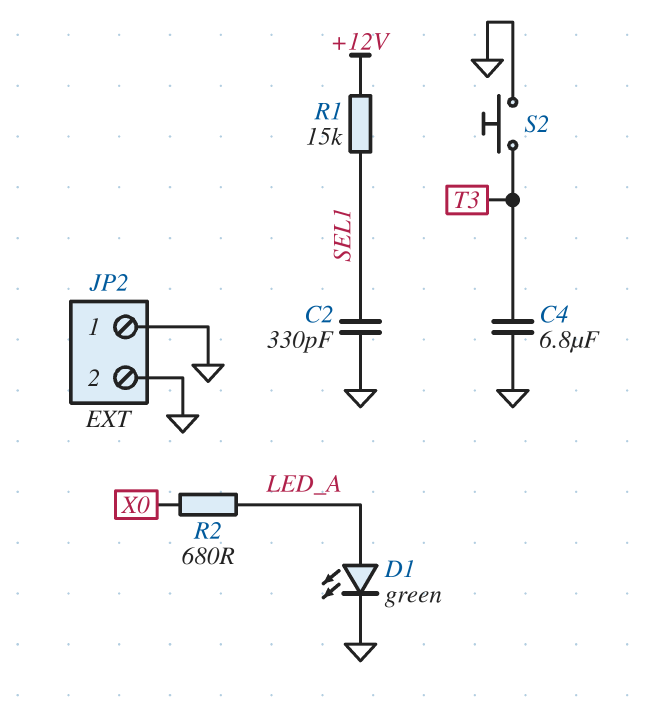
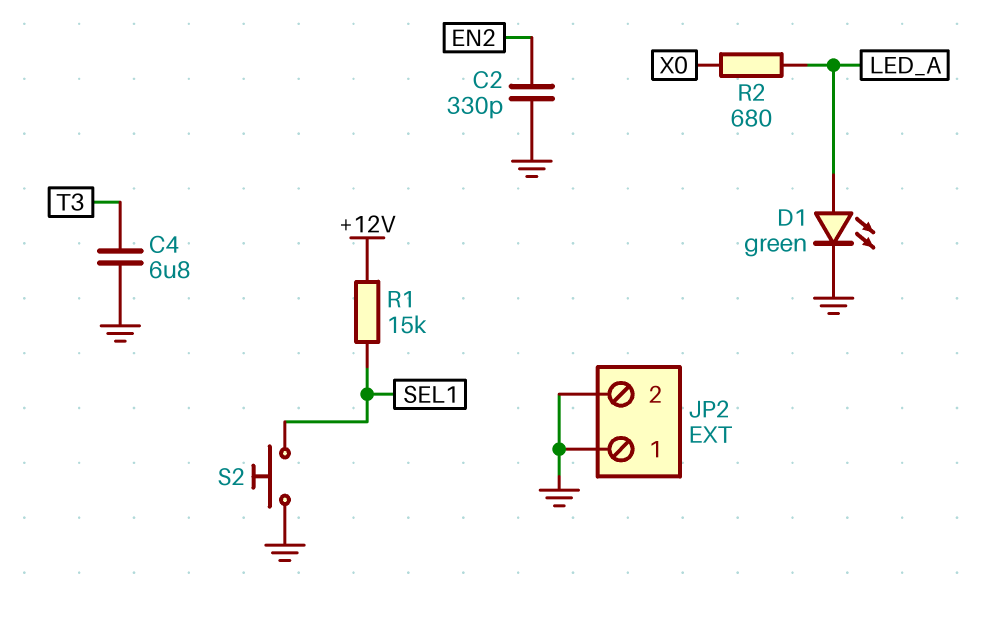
C2: 330pF (GND, SEL1) -> 330pF (EN2, GND)
S2: button (GND, T3) -> button (GND, SEL1)

